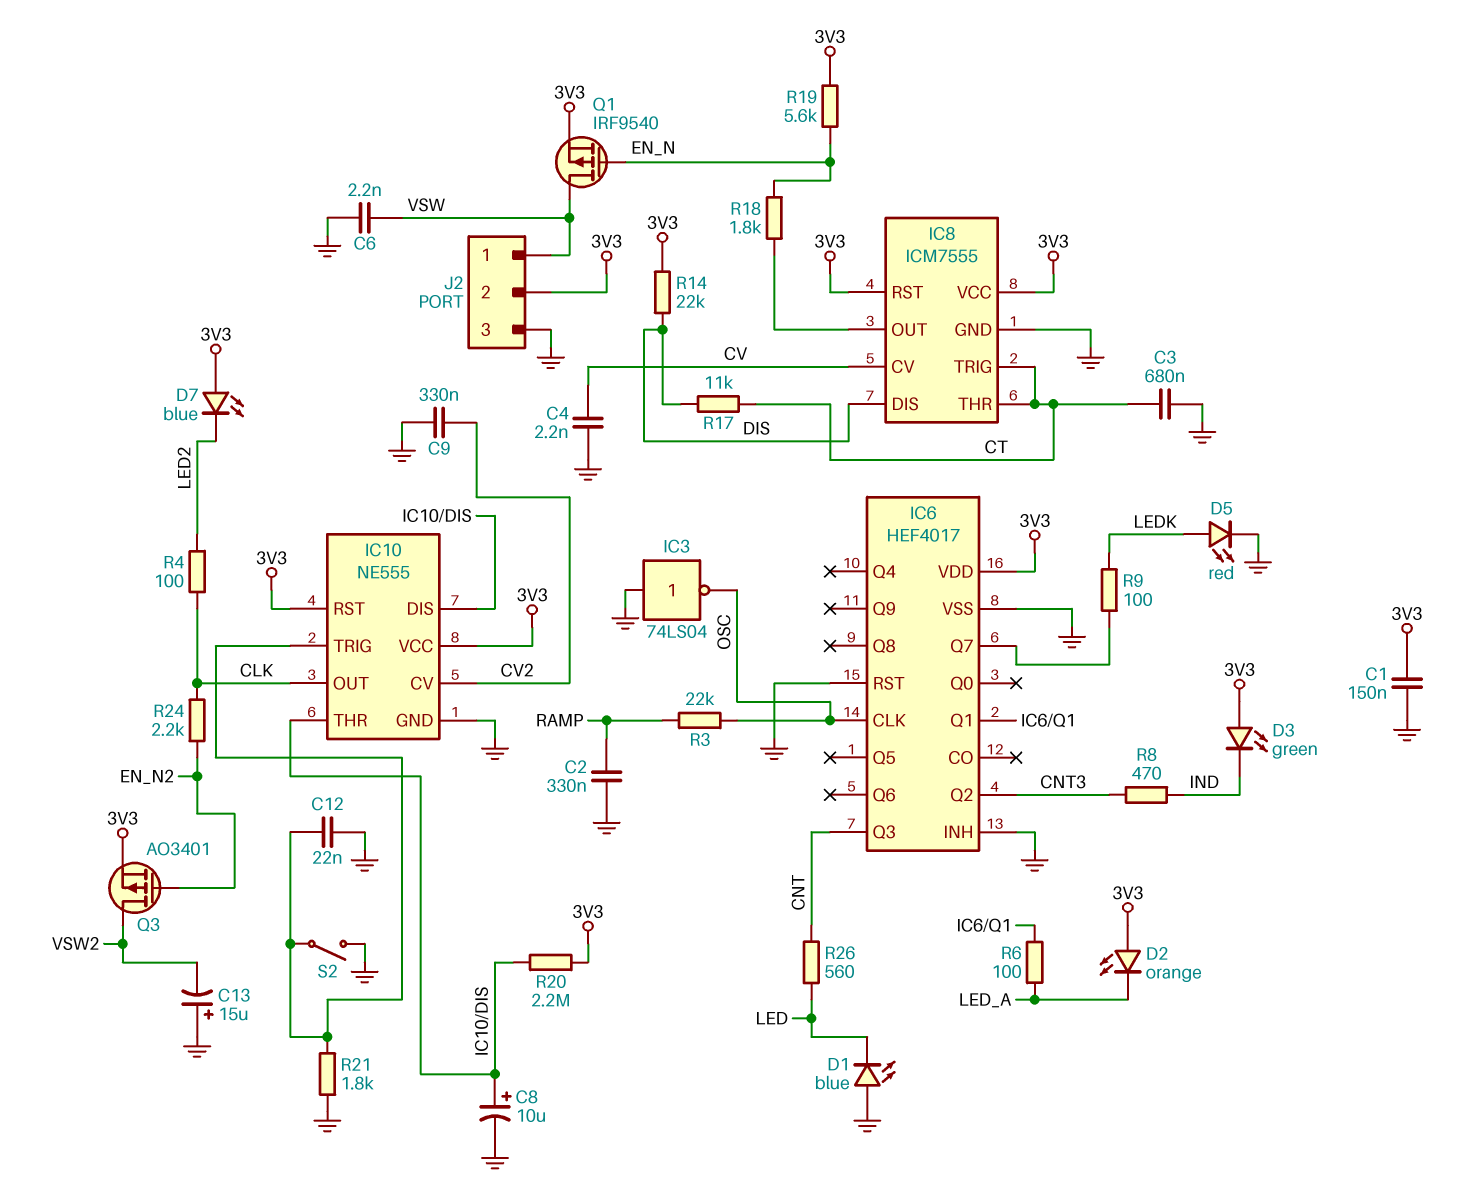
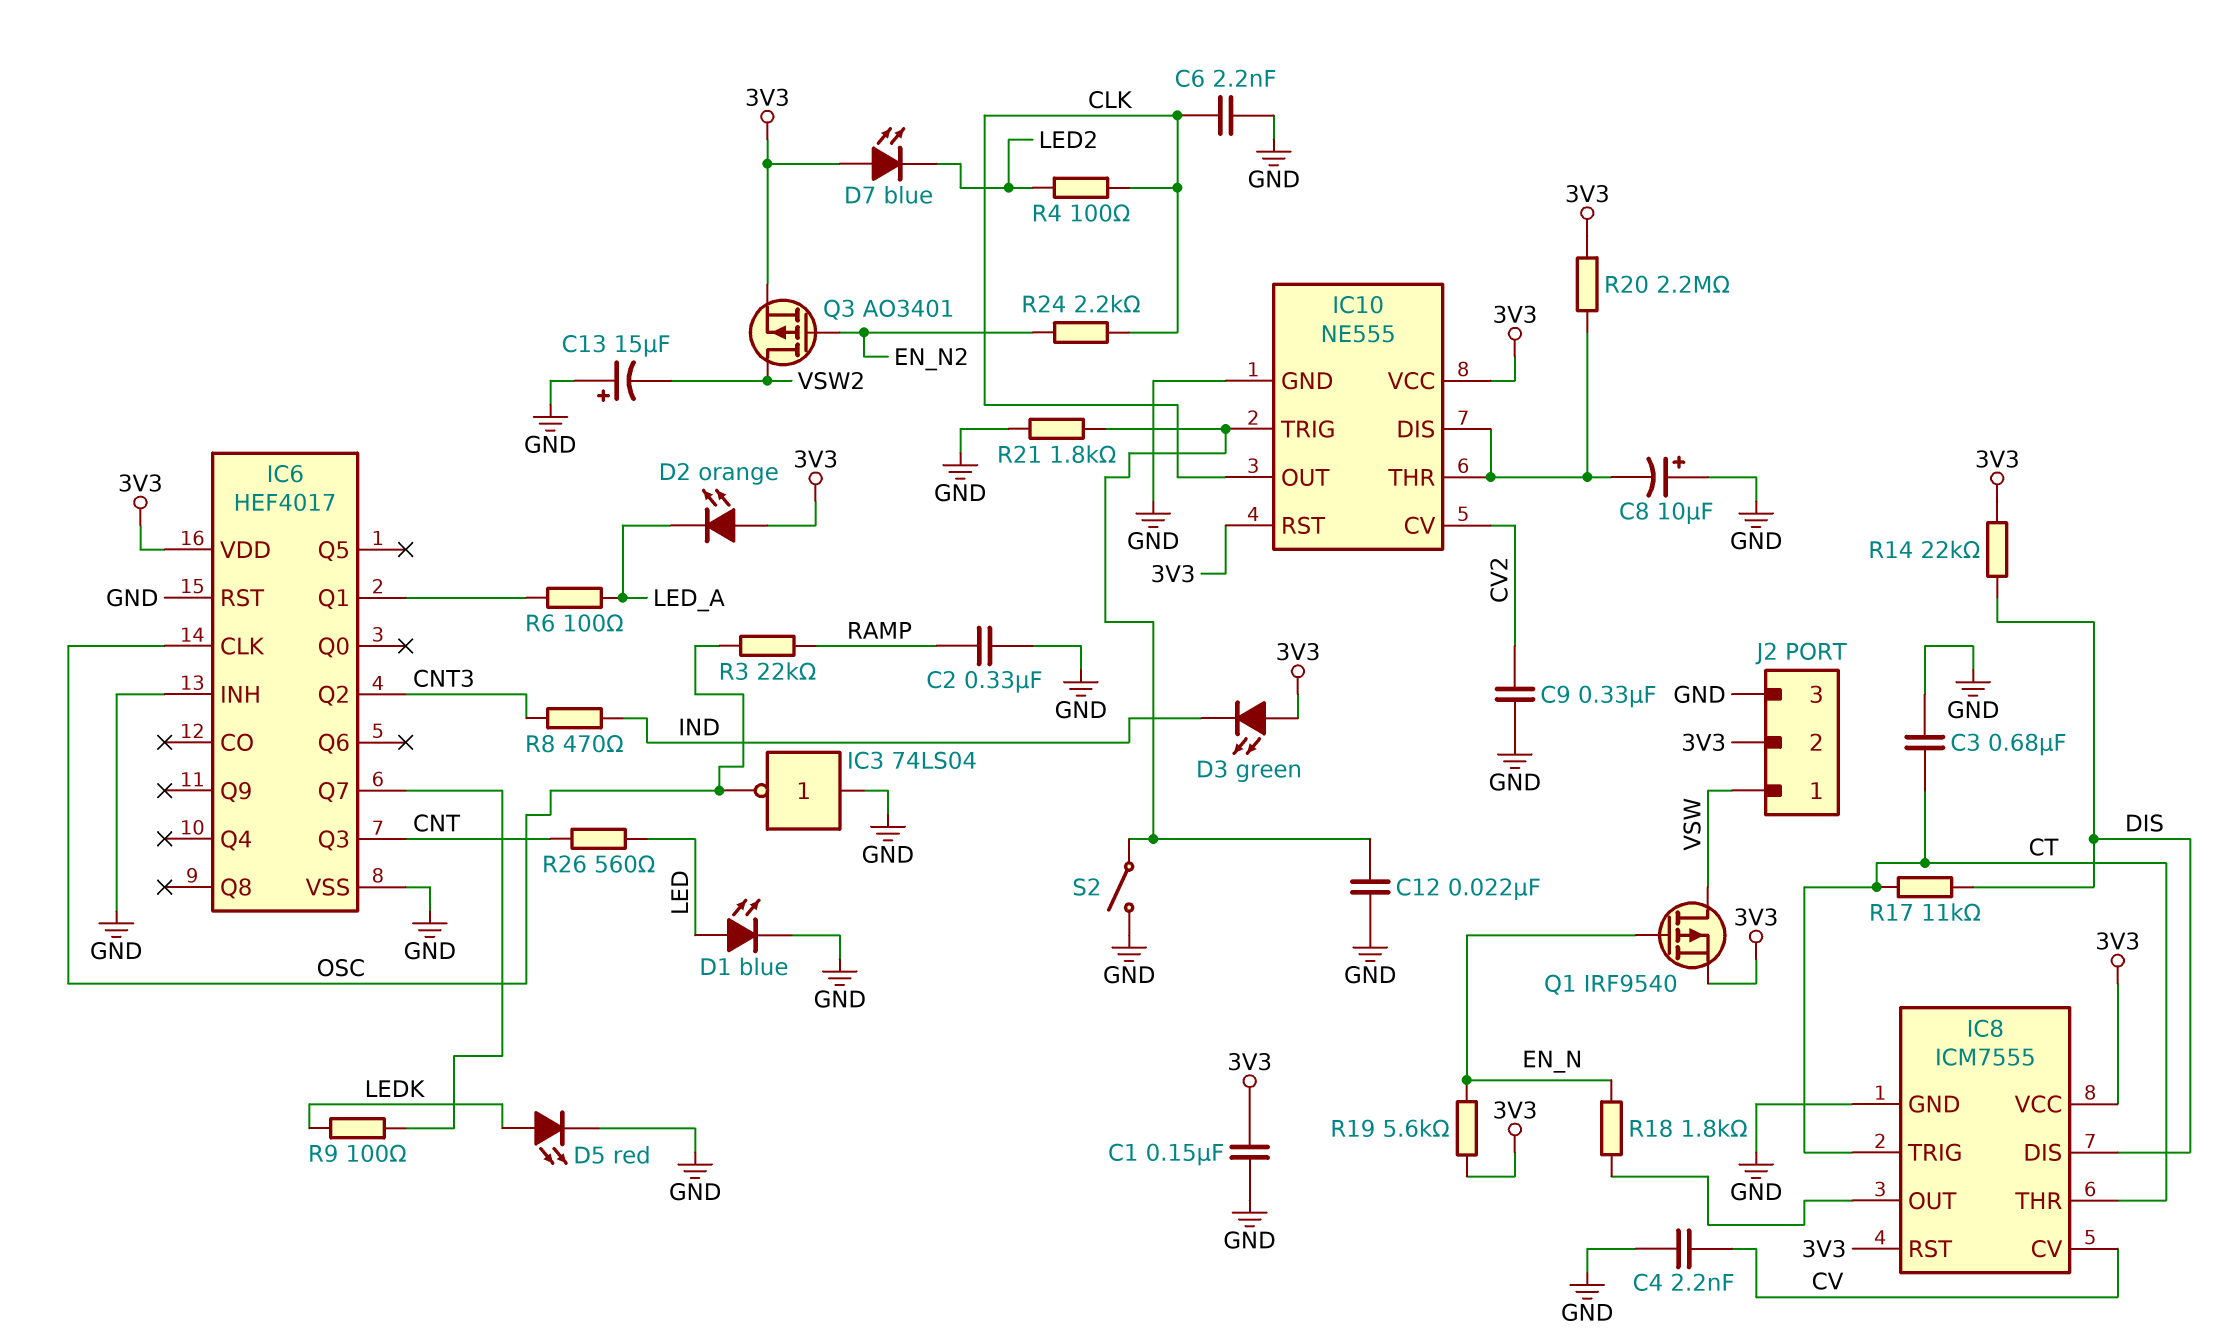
C6: 2.2nF (GND, VSW) -> 2.2nF (CLK, GND)
C8: 10uF (plus IC10/DIS, minus GND) -> 10uF (plus GND, minus IC10/DIS)
D1: LED blue (A GND, K LED) -> LED blue (A LED, K GND)

